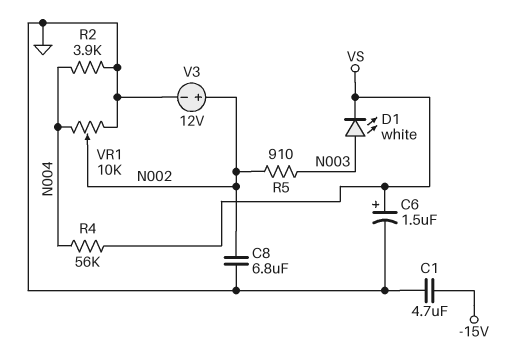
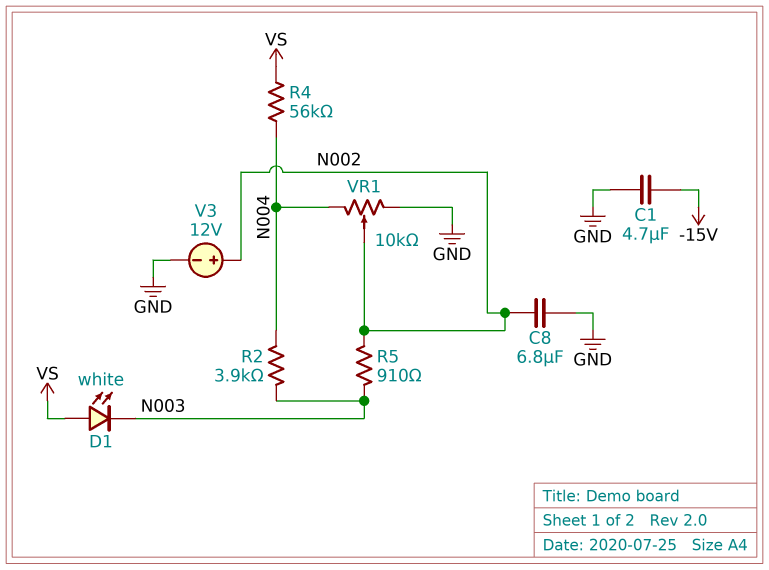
C6: 1.5uF (plus VS, minus GND) -> none
D1: LED white (A N003, K VS) -> LED white (A VS, K N003)
R2: 3.9k (GND, N004) -> 3.9k (N003, N004)

